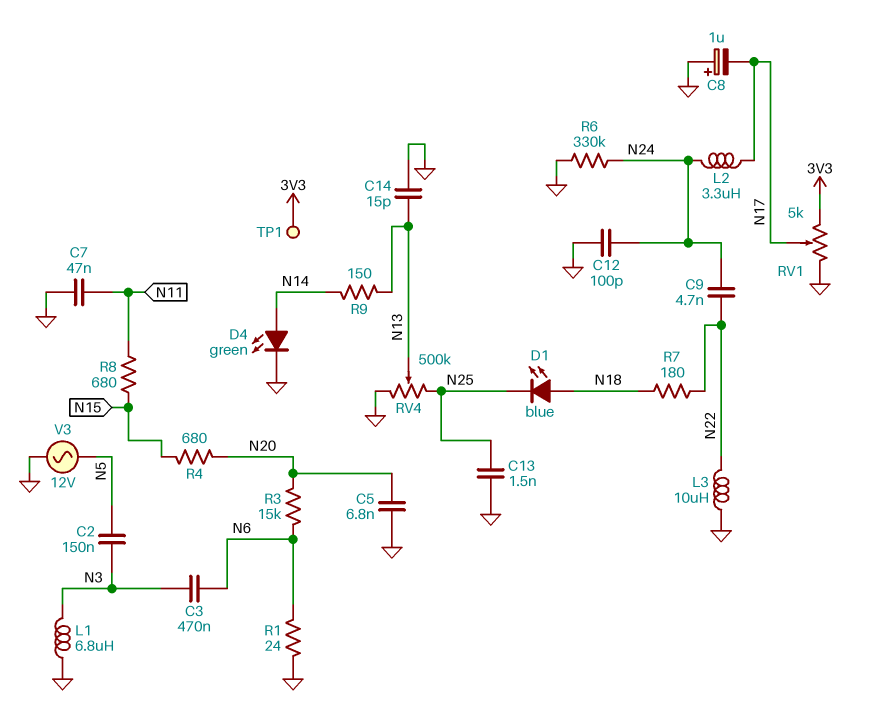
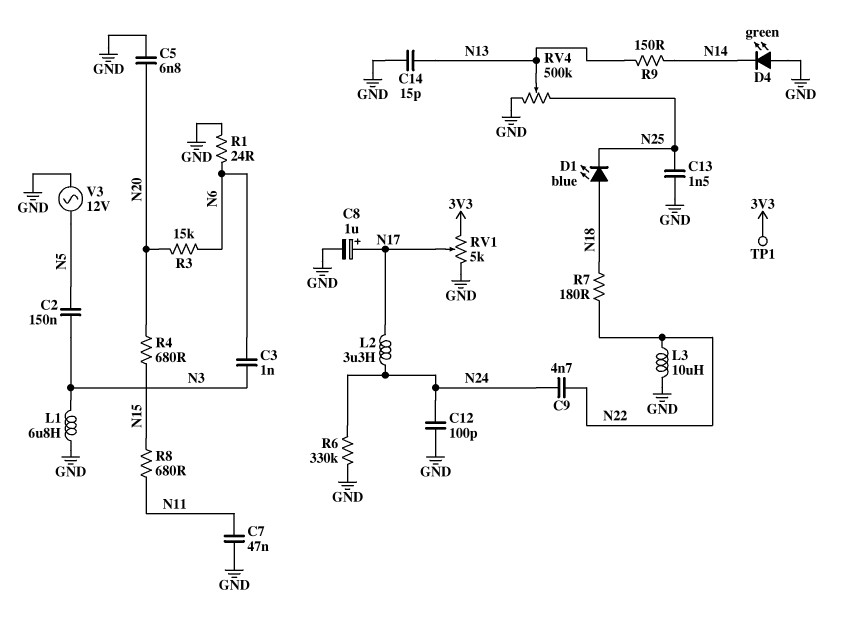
C3: 470nF (N3, N6) -> 1nF (N3, N6)
C8: 1uF (plus GND, minus N17) -> 1uF (plus N17, minus GND)
D4: LED green (A N14, K GND) -> LED green (A GND, K N14)

